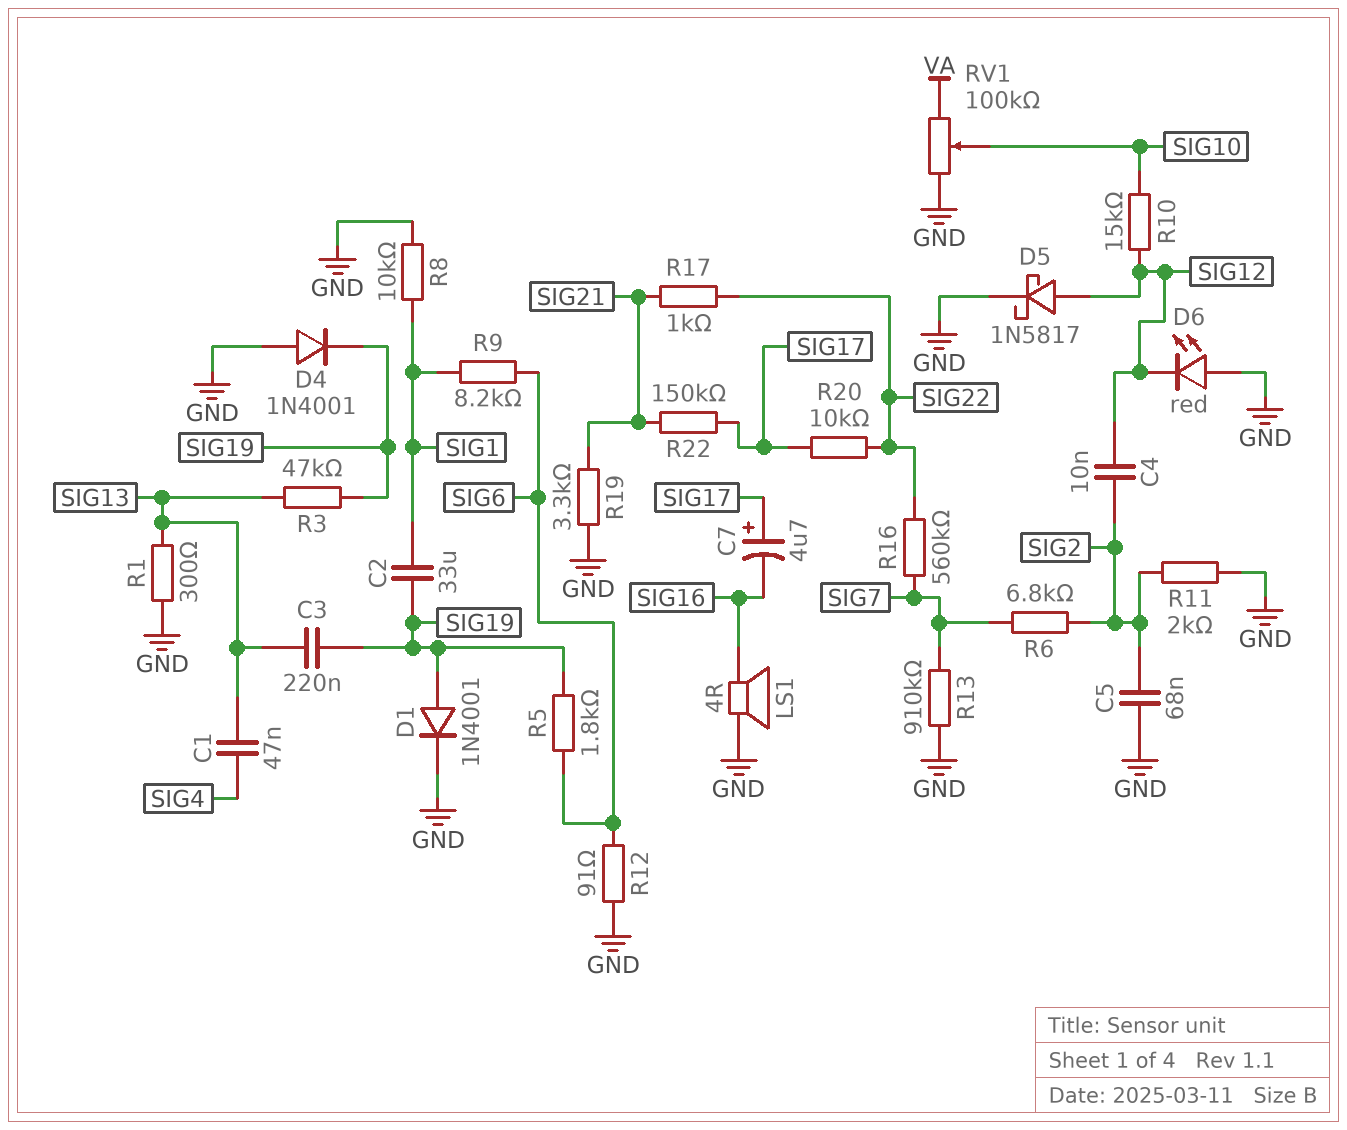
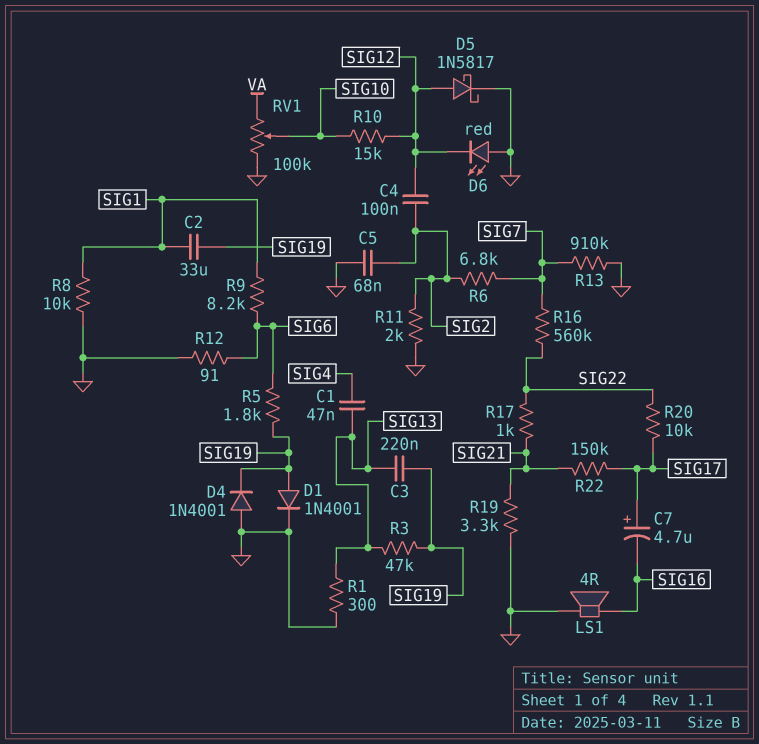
C4: 10nF (SIG2, SIG12) -> 100nF (SIG2, SIG12)

